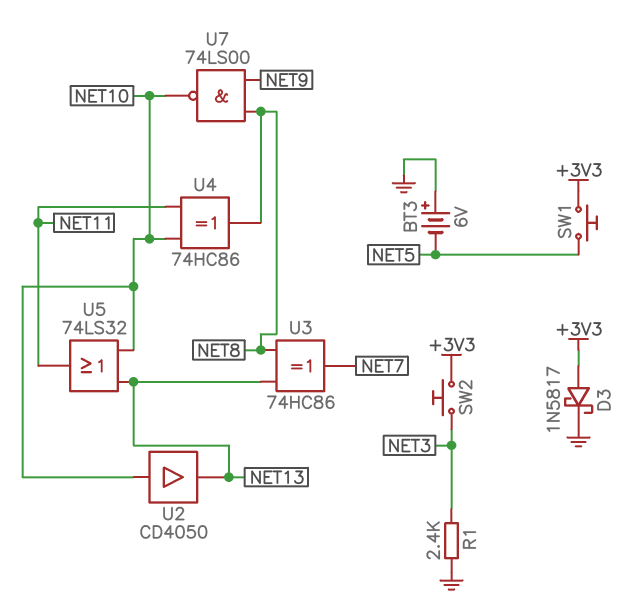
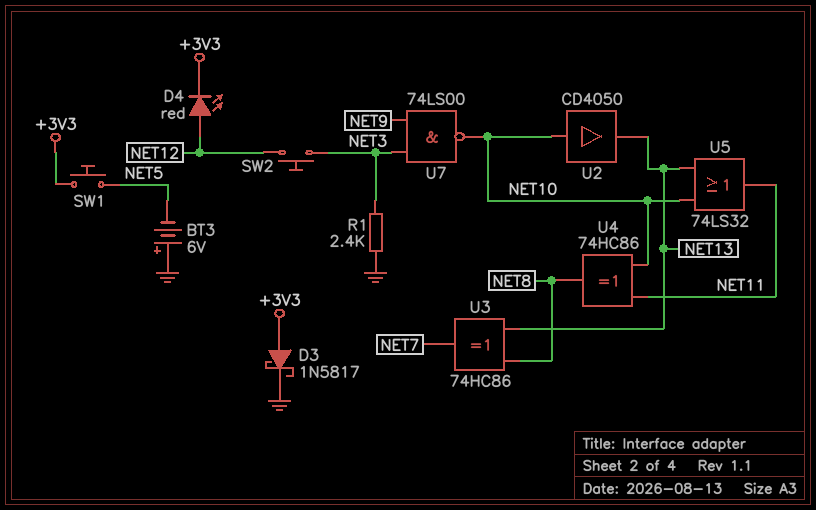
D4: none -> LED red (A NET12, K +3V3)
SW2: button (+3V3, NET3) -> button (NET3, NET12)
U7: NAND 74LS00 (in NET8, in NET9, out NET10) -> NAND 74LS00 (in NET3, in NET9, out NET10)

